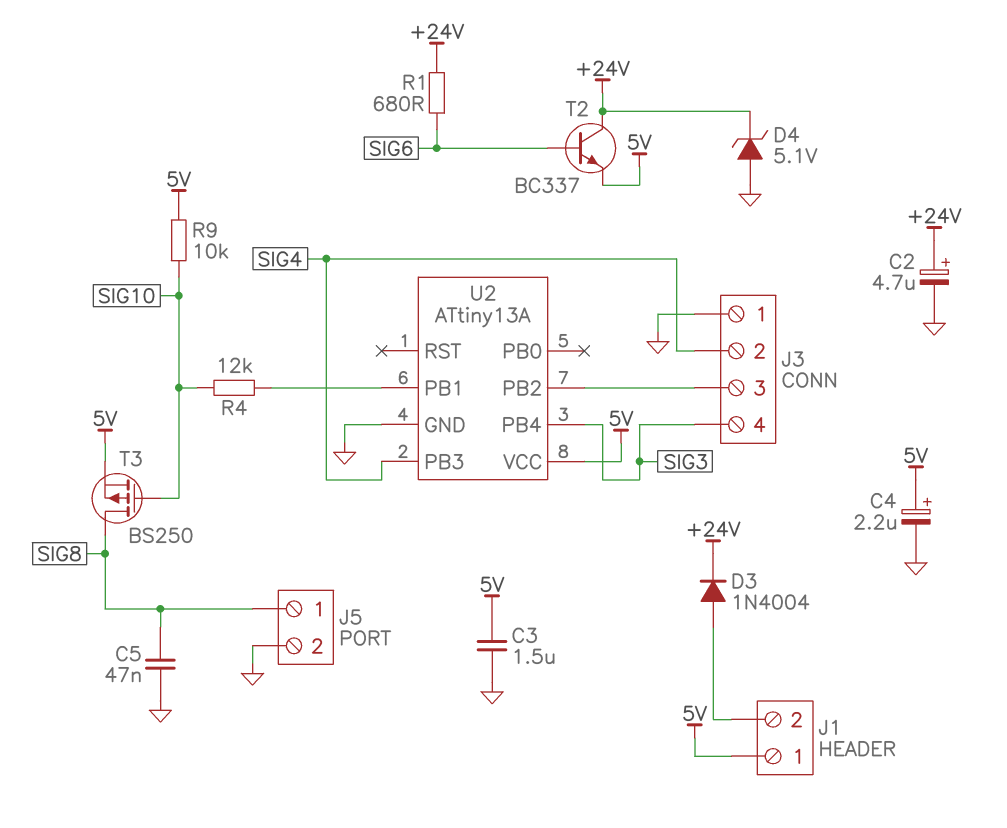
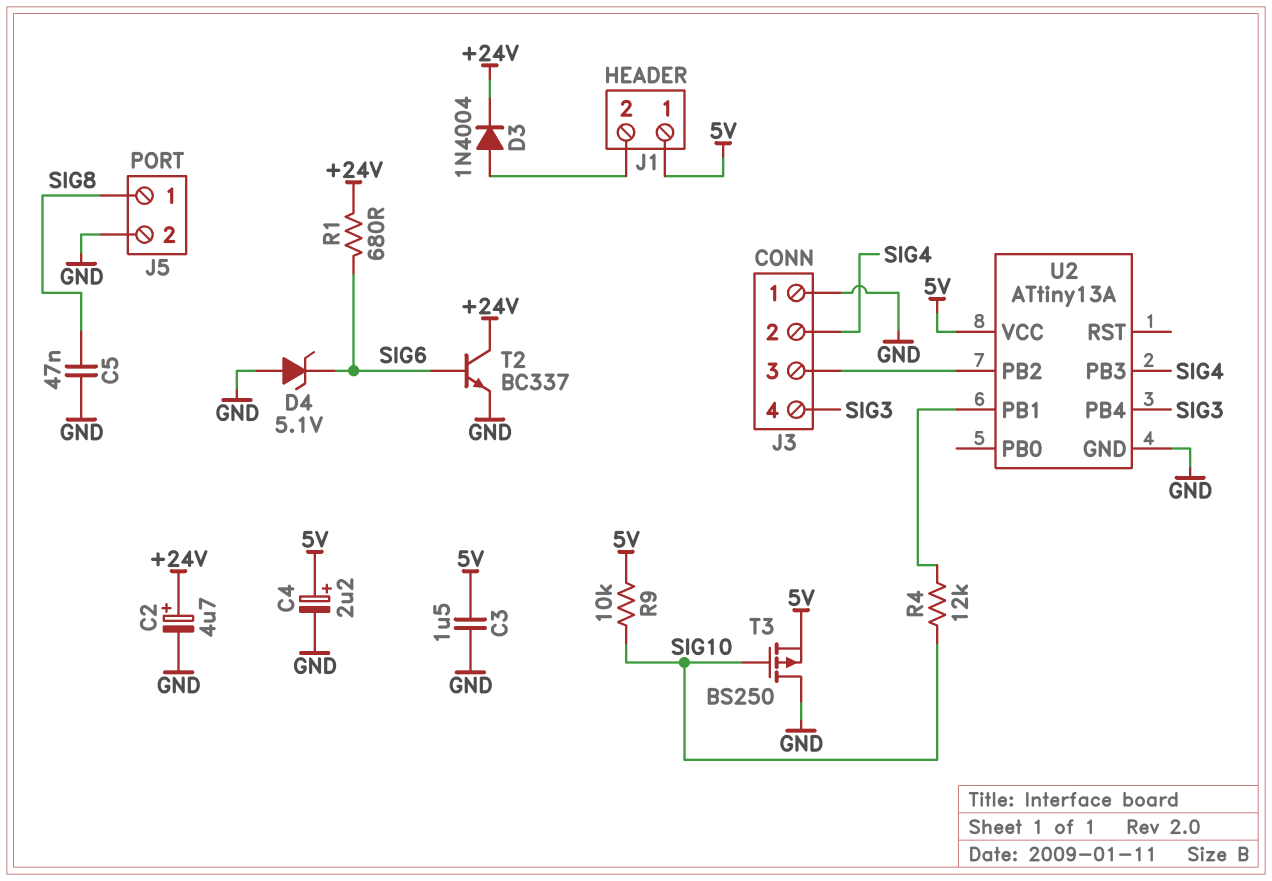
D4: zener 5.1V (A GND, K +24V) -> zener 5.1V (A GND, K SIG6)
T2: NPN BC337 (B SIG6, C +24V, E 5V) -> NPN BC337 (B SIG6, C +24V, E GND)
T3: PMOS BS250 (G SIG10, D SIG8, S 5V) -> PMOS BS250 (G SIG10, D GND, S 5V)

